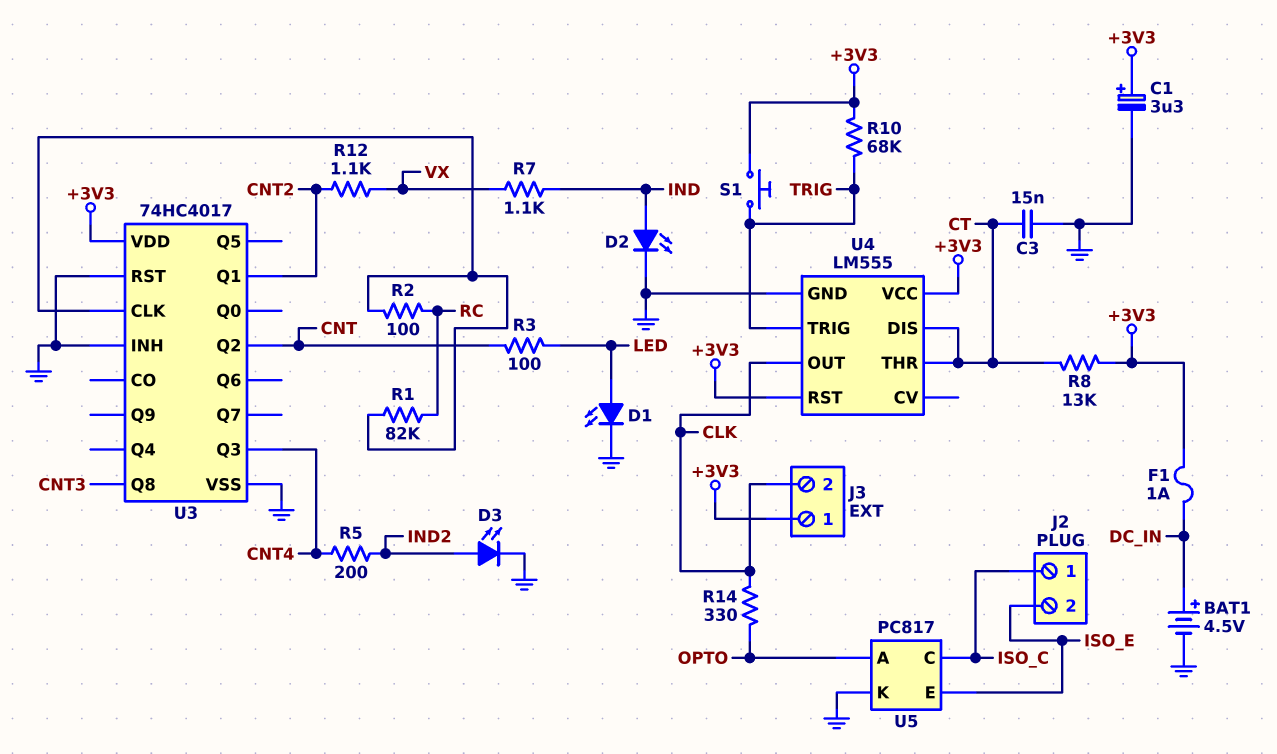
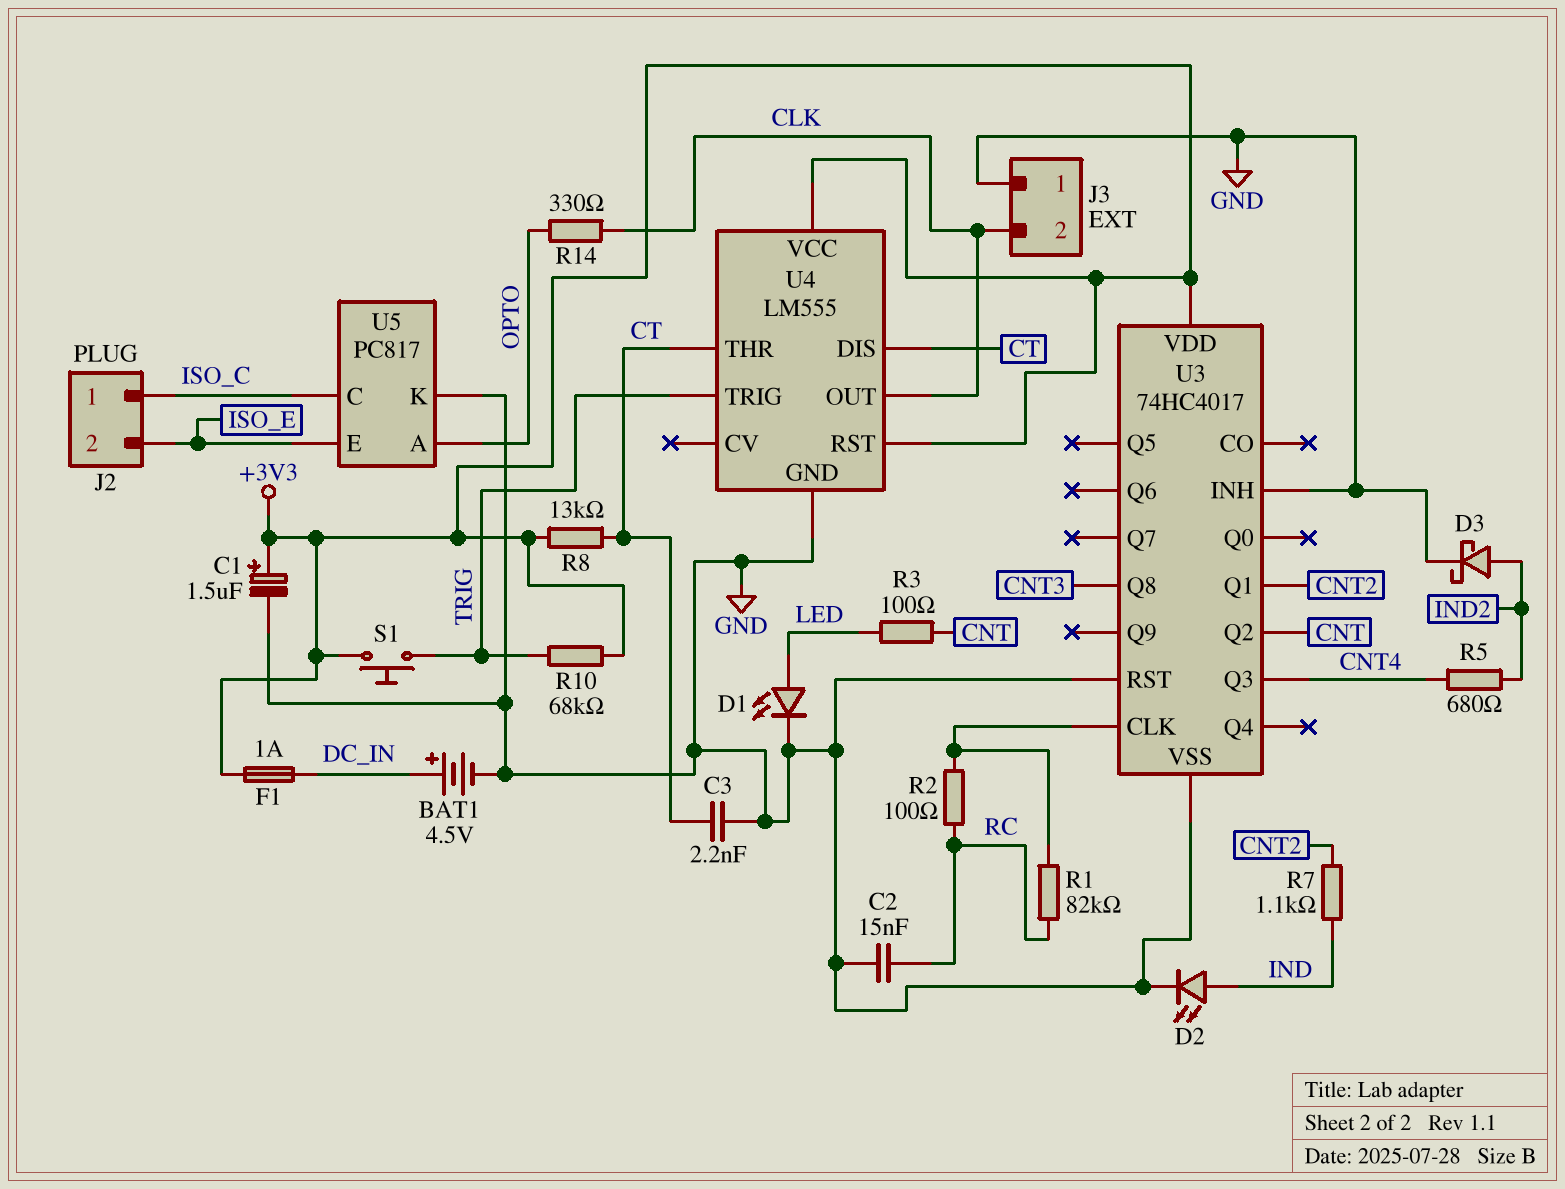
C1: 3.3uF (plus +3V3, minus GND) -> 1.5uF (plus +3V3, minus GND)
C2: none -> 15nF (GND, RC)
C3: 15nF (CT, GND) -> 2.2nF (CT, GND)
D3: LED (A IND2, K GND) -> schottky (A IND2, K GND)
J3 pin 1: +3V3 -> GND
R5: 200 (CNT4, IND2) -> 680 (CNT4, IND2)
R7: 1.1k (IND, VX) -> 1.1k (CNT2, IND)
R12: 1.1k (CNT2, VX) -> none

